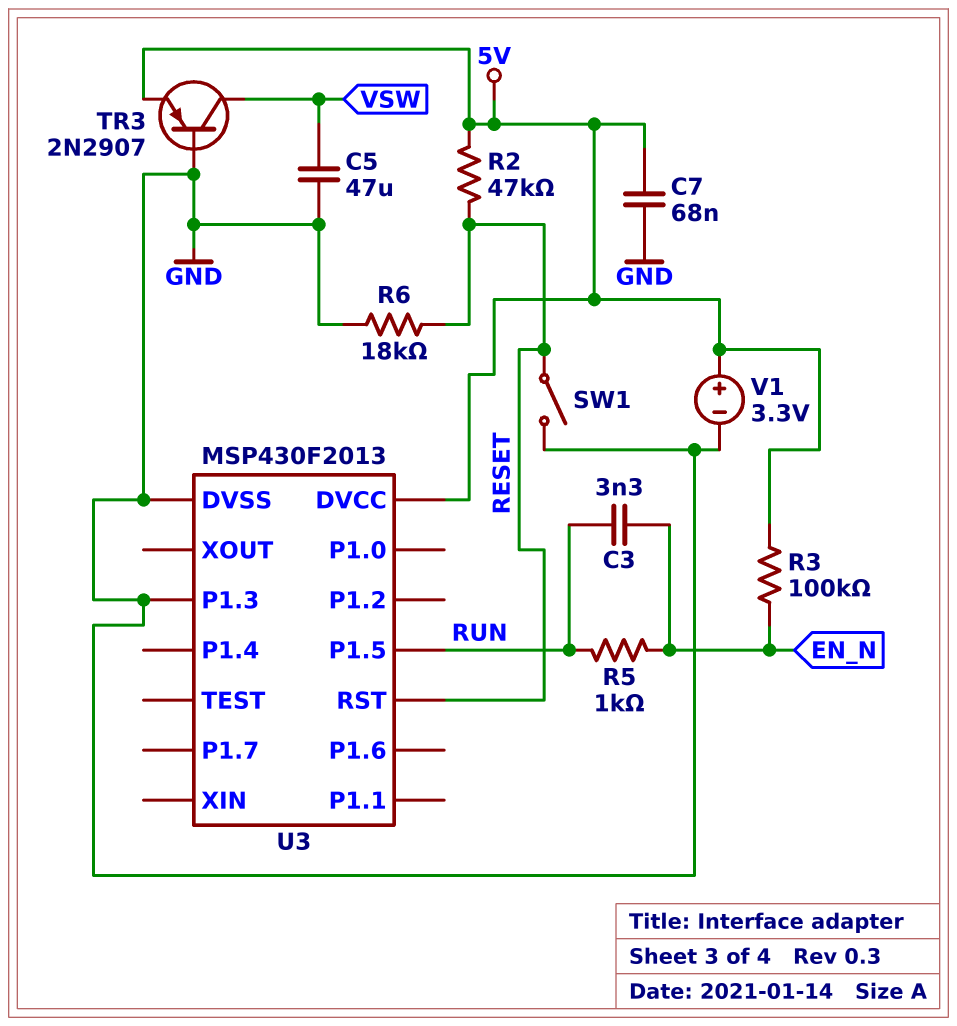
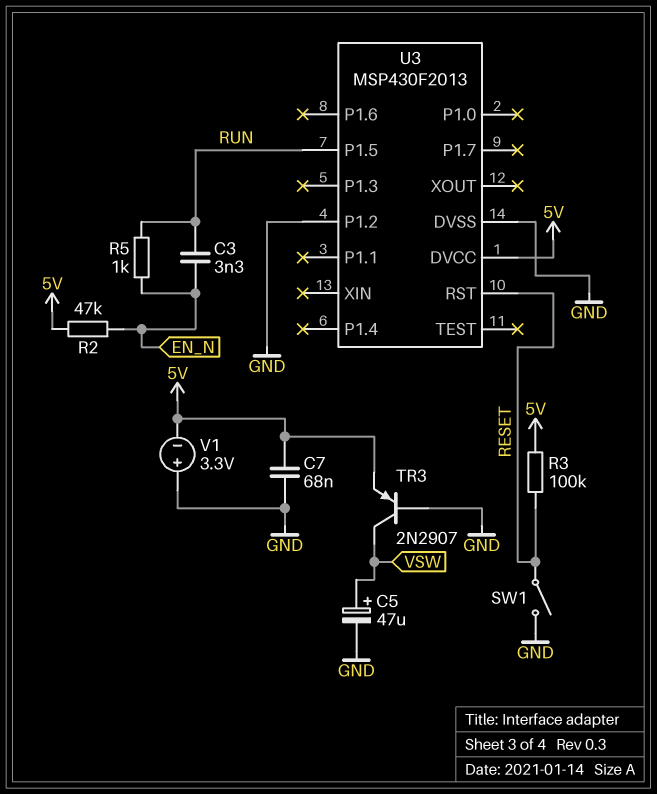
C5: 47uF (GND, VSW) -> 47uF (plus VSW, minus GND)
R2: 47k (5V, RESET) -> 47k (5V, EN_N)
R3: 100k (5V, EN_N) -> 100k (5V, RESET)
R6: 18k (GND, RESET) -> none
U3 pin P1.2: none -> GND
U3 pin P1.3: GND -> none
V1: 3.3V (plus 5V, minus GND) -> 3.3V (plus GND, minus 5V)

